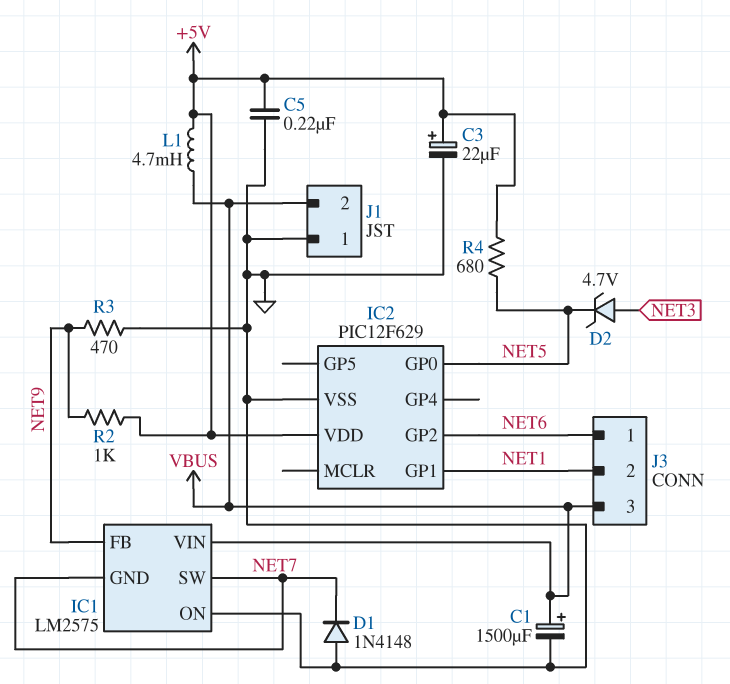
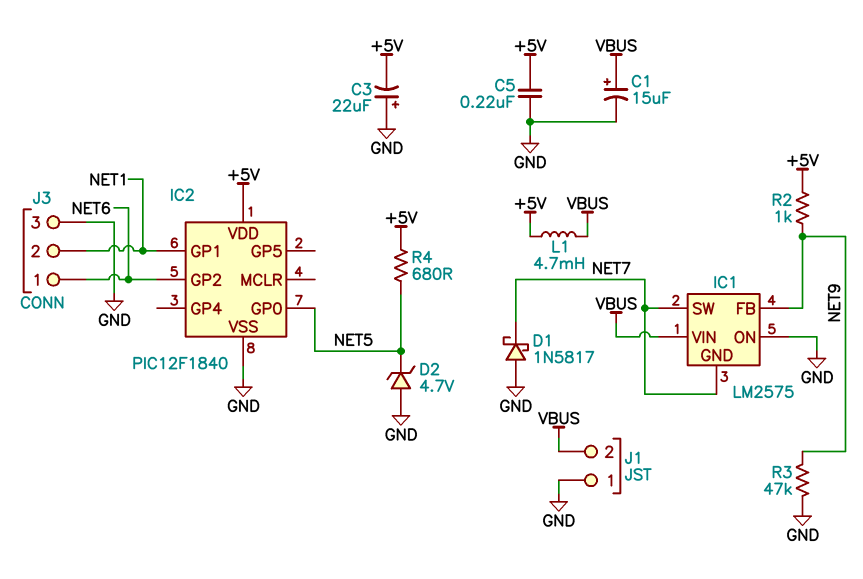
C1: 1500uF (plus VBUS, minus GND) -> 15uF (plus VBUS, minus GND)
C3: 22uF (plus +5V, minus GND) -> 22uF (plus GND, minus +5V)
D1: diode 1N4148 (A GND, K NET7) -> schottky 1N5817 (A GND, K NET7)
D2: zener 4.7V (A NET3, K NET5) -> zener 4.7V (A GND, K NET5)
IC2: PIC12F629 -> PIC12F1840
J3 pin 3: VBUS -> GND
R3: 470 (GND, NET9) -> 47k (GND, NET9)

